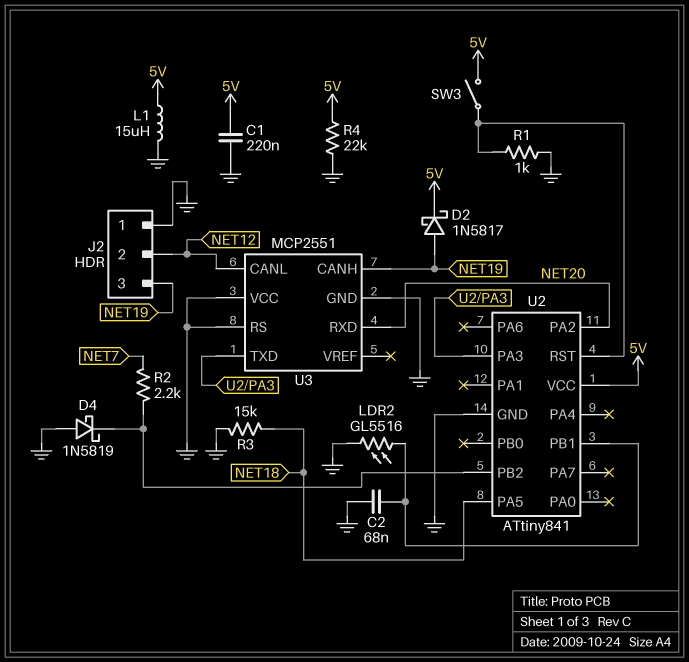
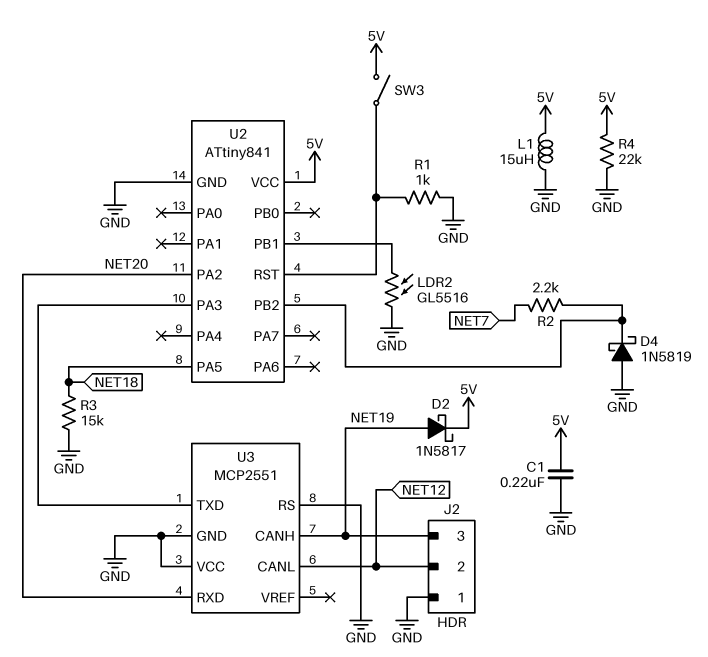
C2: 68nF (GND, U2/PB1) -> none

